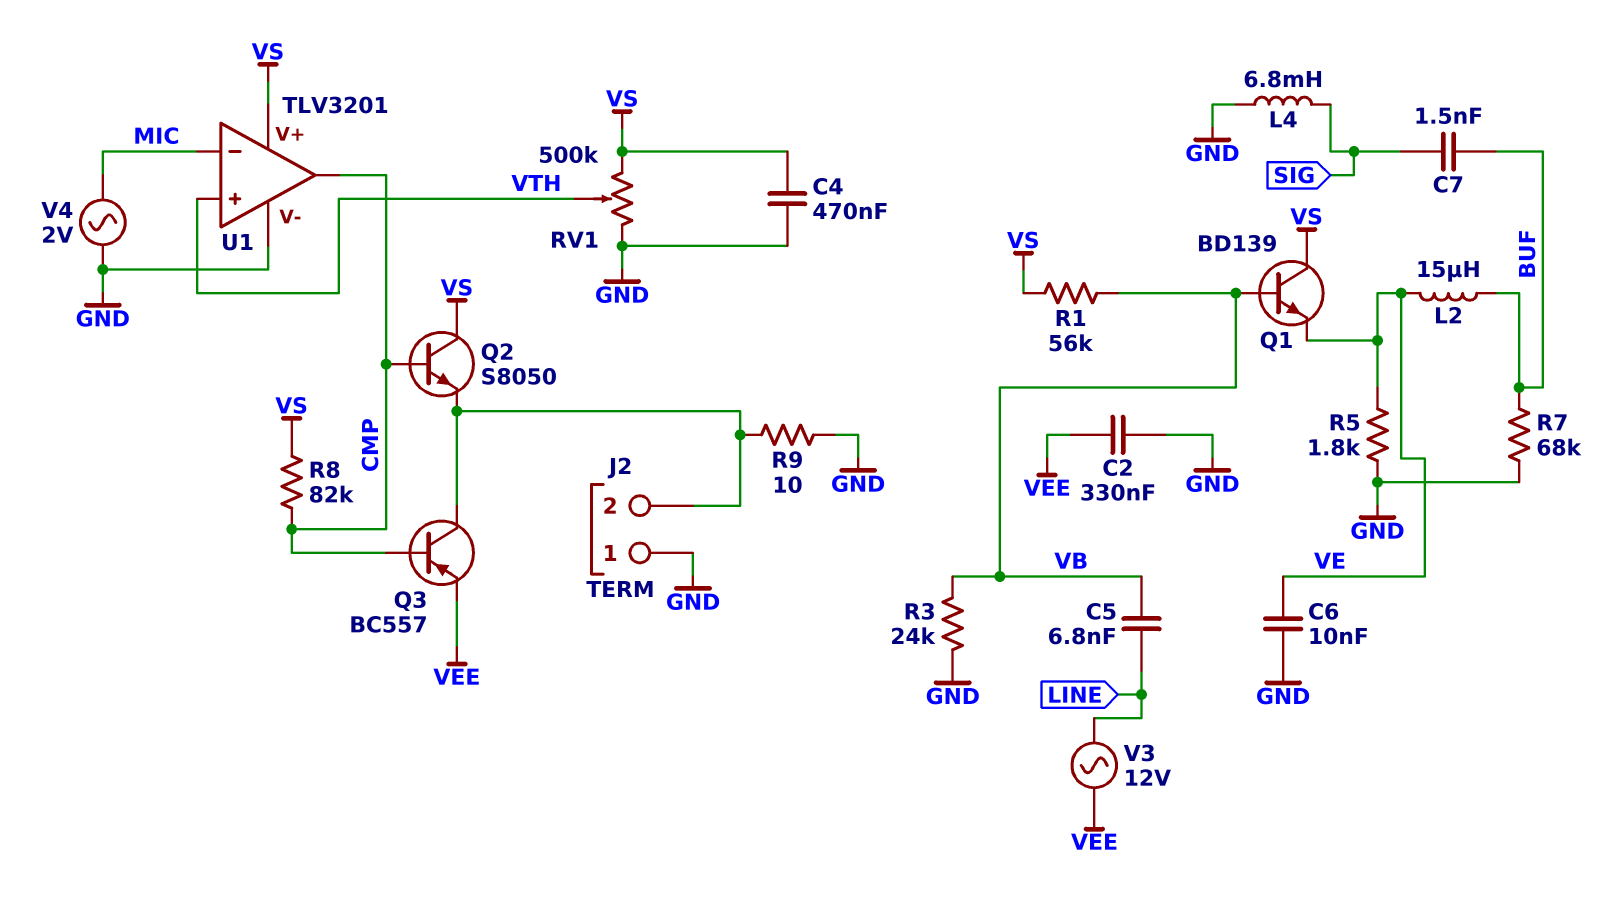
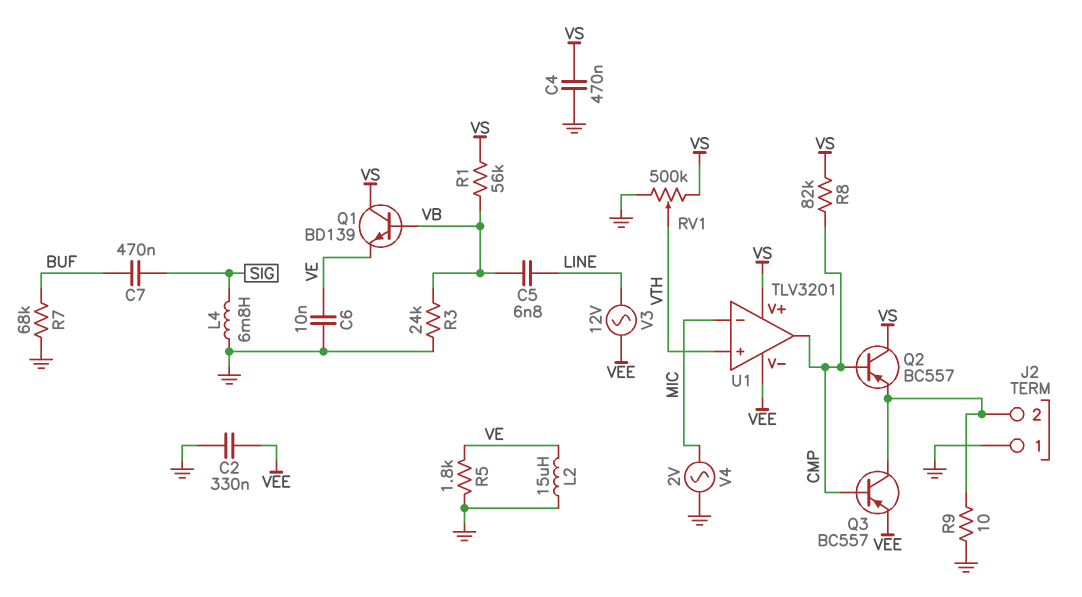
C7: 1.5nF (BUF, SIG) -> 470nF (BUF, SIG)
L2: 15uH (BUF, VE) -> 15uH (GND, VE)
Q2: NPN S8050 (B CMP, C VS, E J2/2) -> PNP BC557 (B CMP, C VS, E J2/2)
U1 pin V-: GND -> VEE

